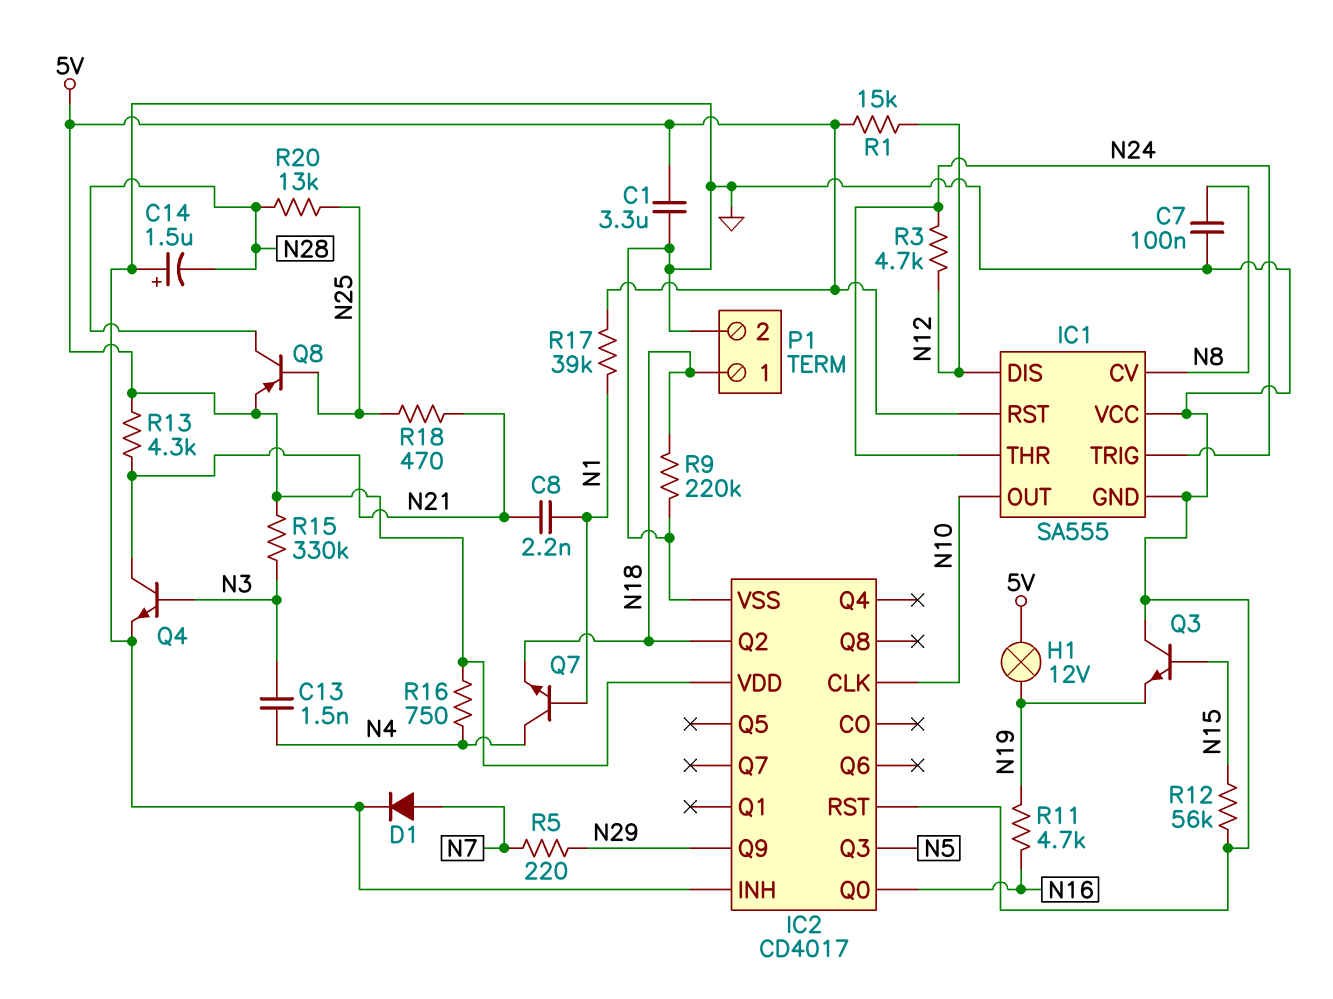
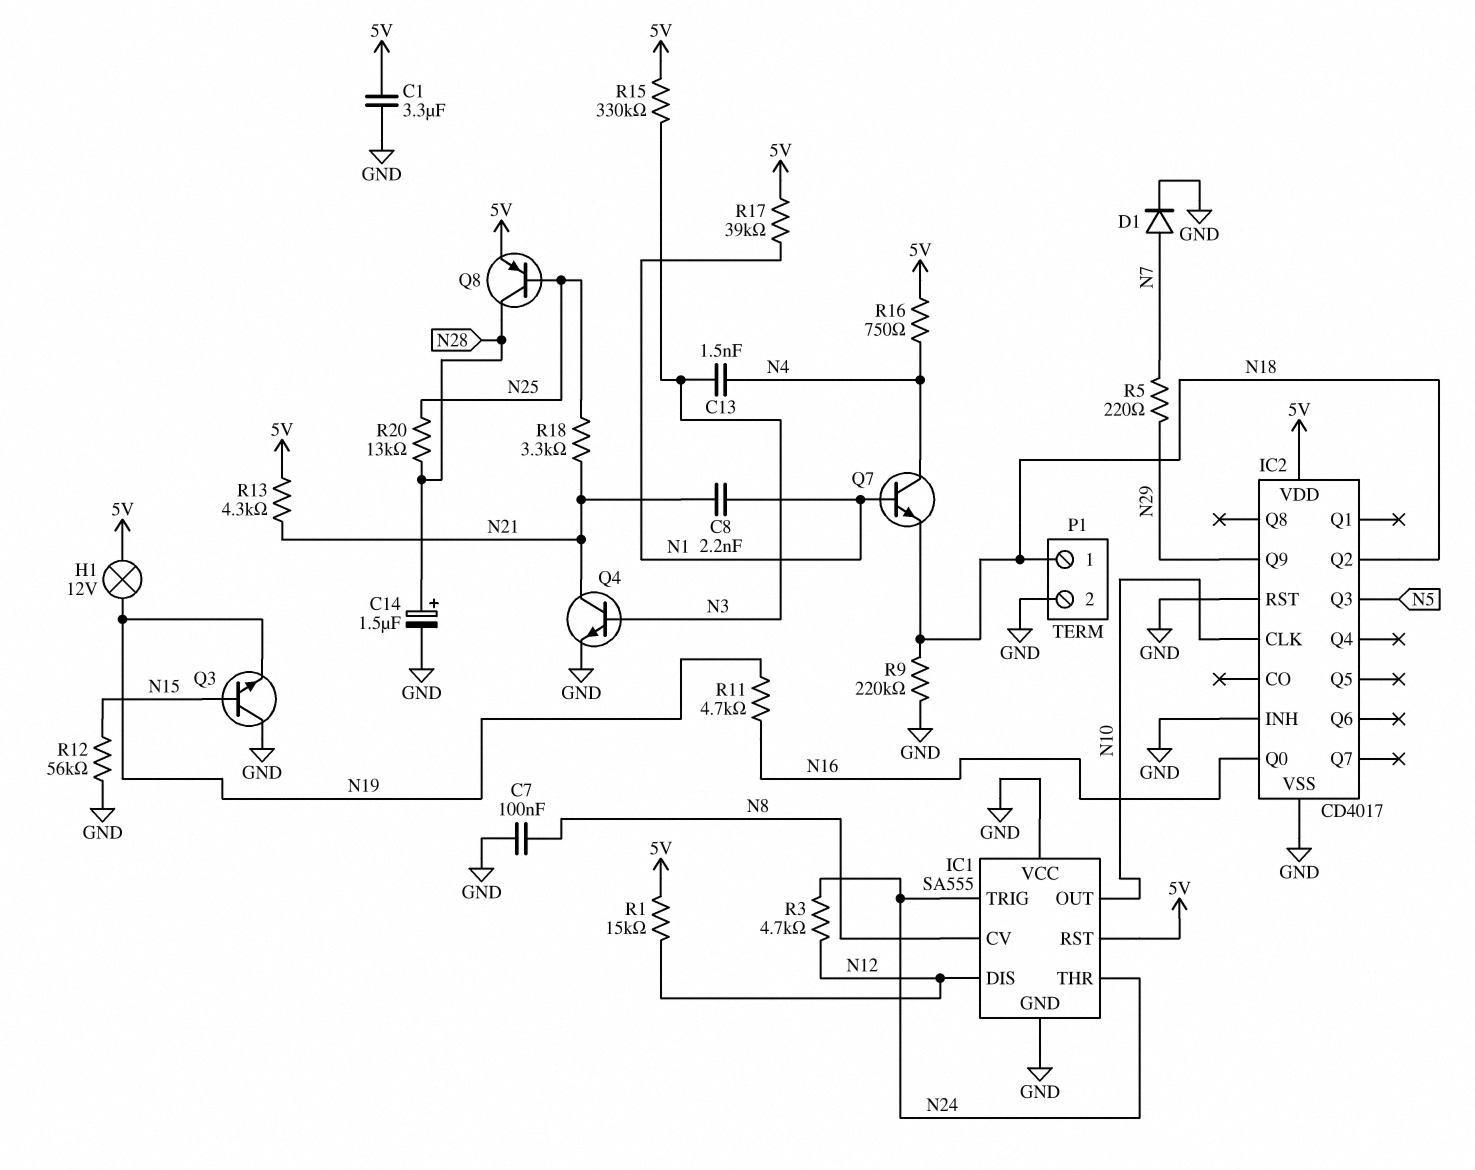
C14: 1.5uF (plus GND, minus N28) -> 1.5uF (plus N28, minus GND)
R18: 470 (N21, N25) -> 3.3k (N21, N25)

